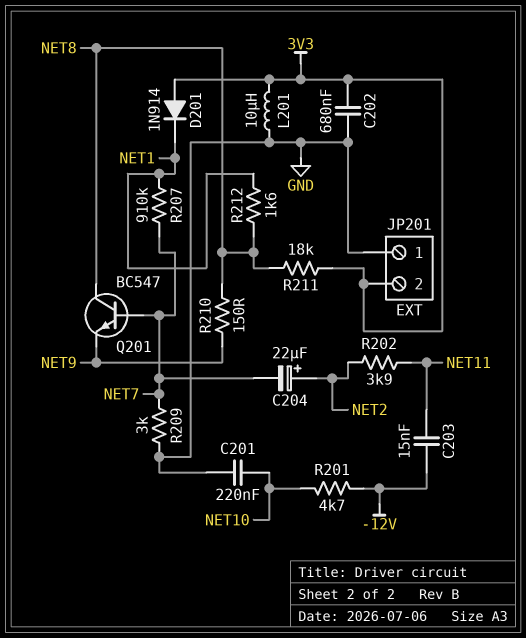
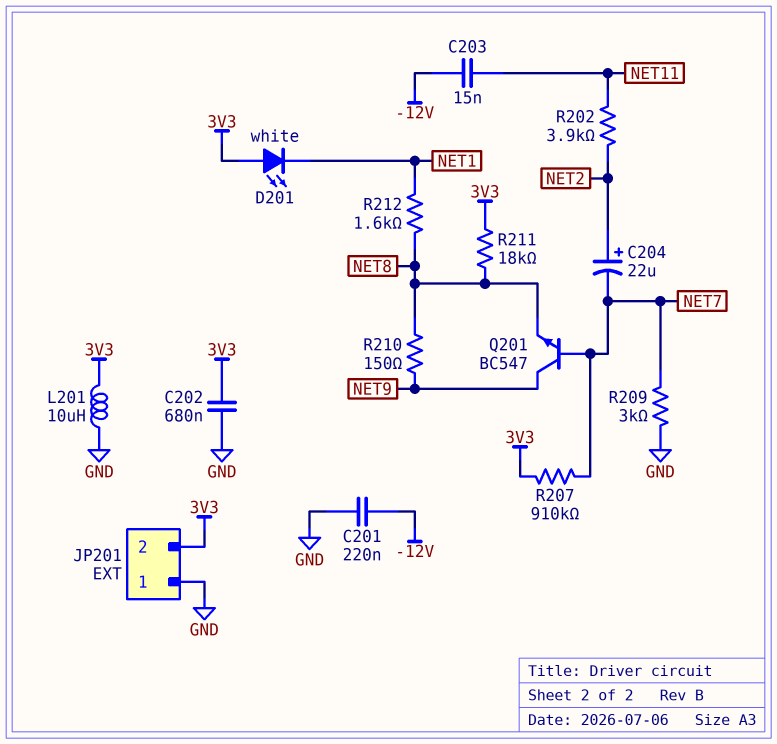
C201: 220nF (GND, NET10) -> 220nF (-12V, GND)
D201: diode 1N914 (A 3V3, K NET1) -> LED white (A 3V3, K NET1)
Q201: NPN BC547 (B NET7, C NET8, E NET9) -> NPN BC547 (B NET7, C NET9, E NET8)
R201: 4.7k (-12V, NET10) -> none
R207: 910k (NET1, NET7) -> 910k (3V3, NET7)

